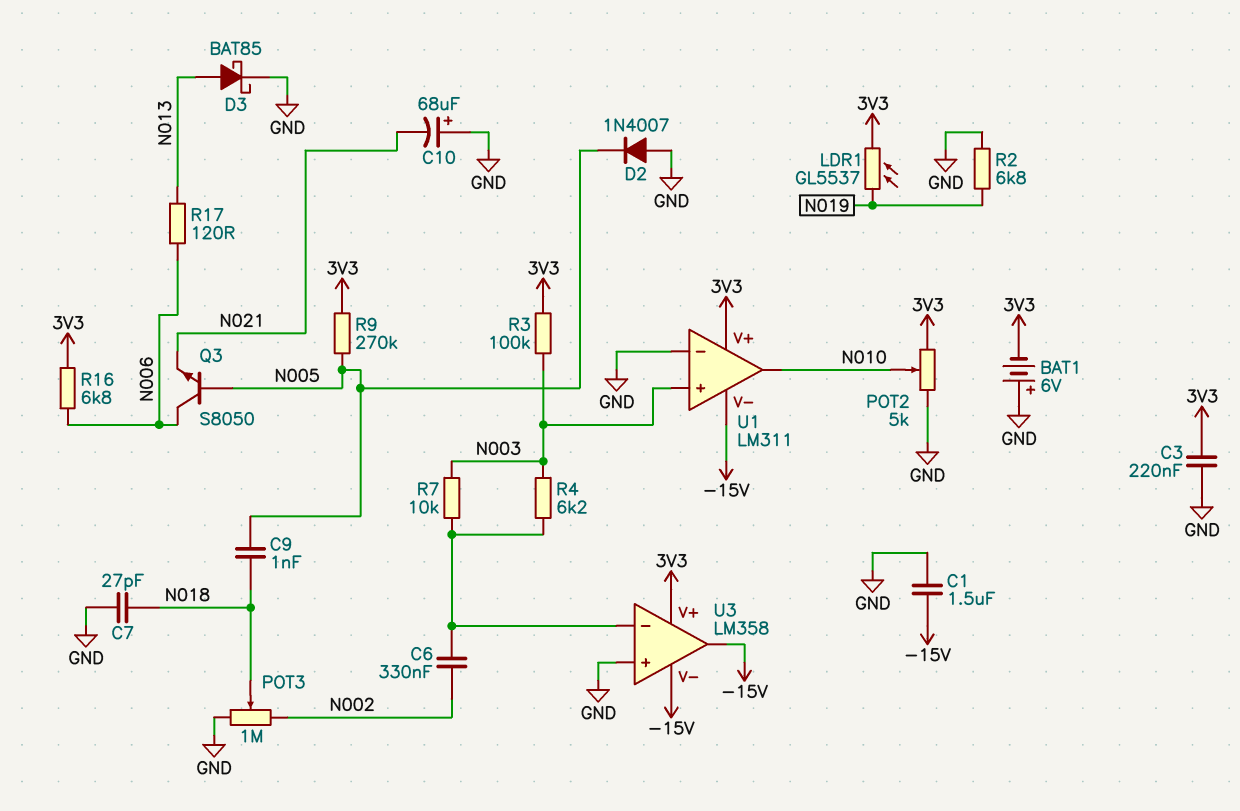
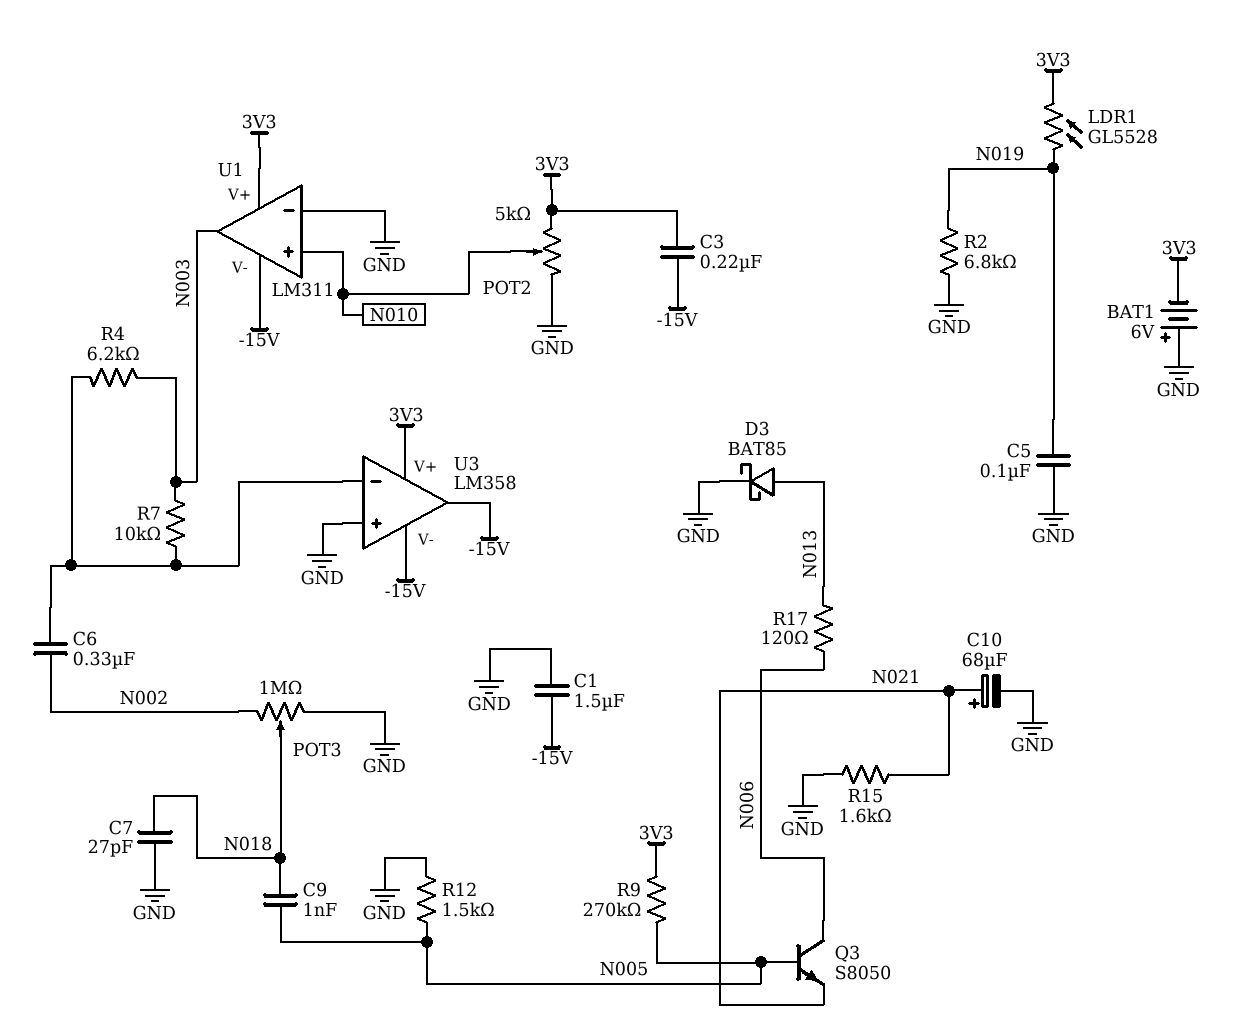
C3: 220nF (3V3, GND) -> 220nF (-15V, 3V3)
C5: none -> 100nF (GND, N019)
C10: 68uF (plus GND, minus N021) -> 68uF (plus N021, minus GND)
D2: diode 1N4007 (A GND, K N005) -> none
LDR1: GL5537 (3V3, N019) -> GL5528 (3V3, N019)
R3: 100k (3V3, N003) -> none
R12: none -> 1.5k (GND, N005)
R15: none -> 1.6k (GND, N021)
R16: 6.8k (3V3, N006) -> none
U1 pin in+: N003 -> N010
U1 pin out: N010 -> N003

